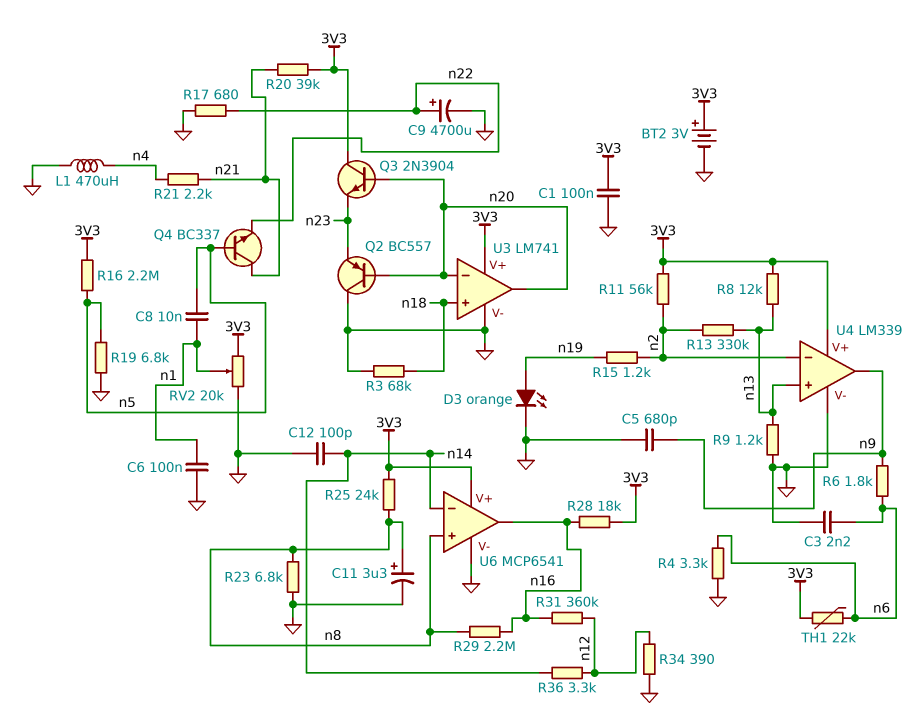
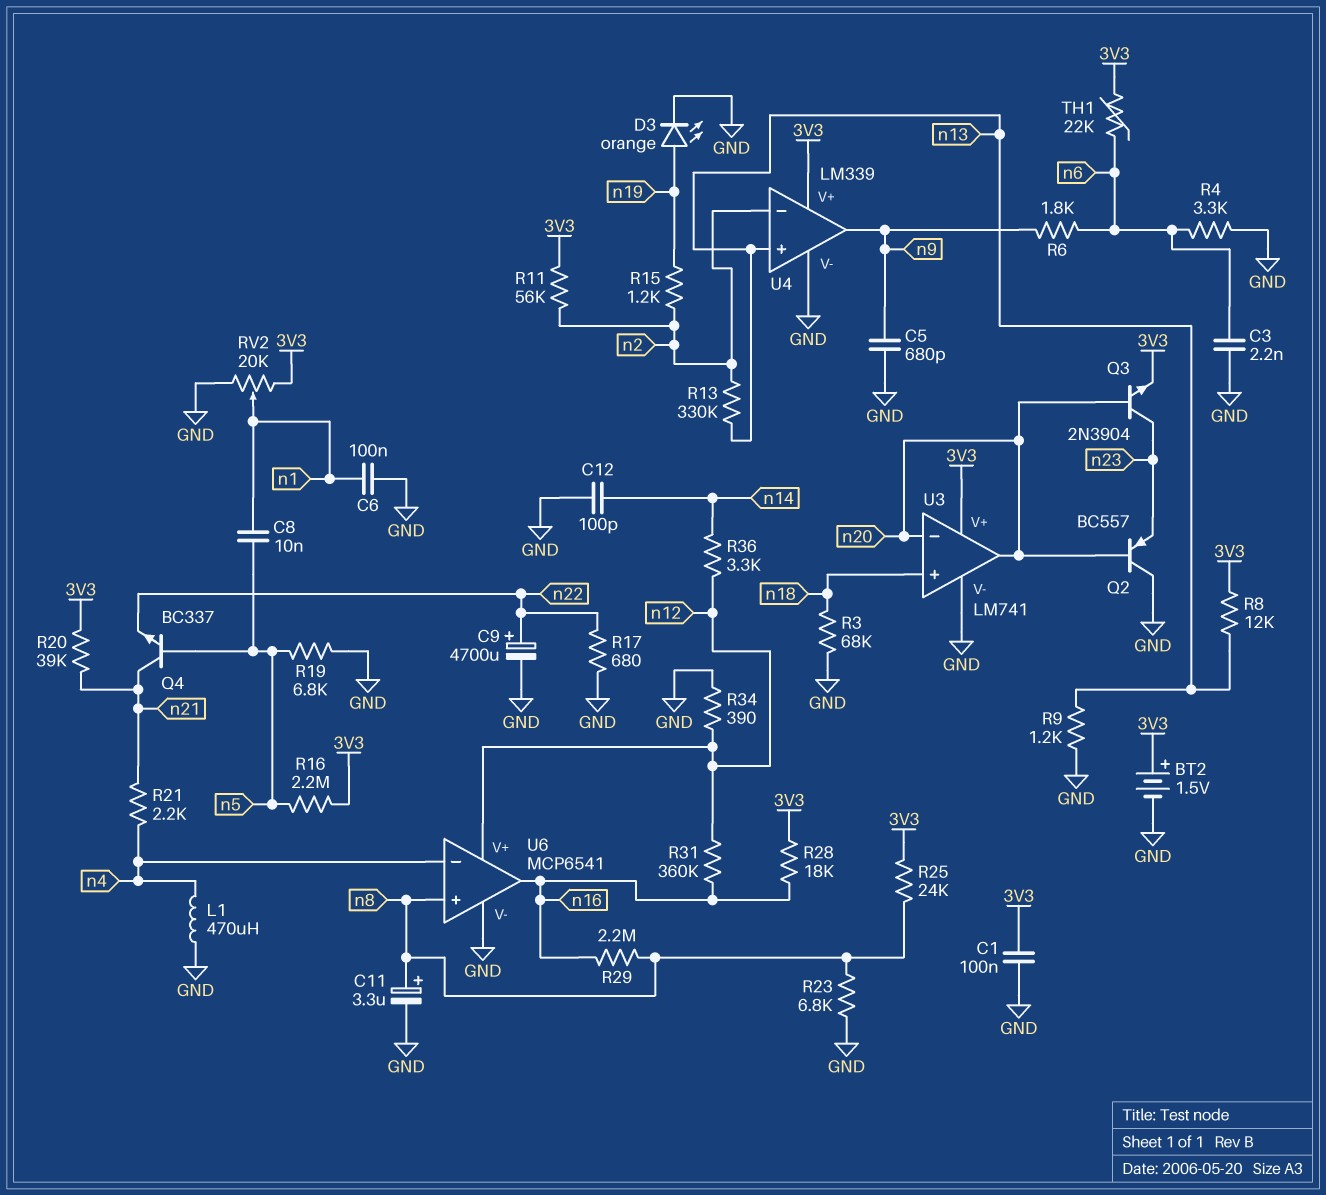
BT2: 3V (plus 3V3, minus GND) -> 1.5V (plus 3V3, minus GND)
Q3: NPN 2N3904 (B n20, C 3V3, E n23) -> NPN 2N3904 (B n20, C n23, E 3V3)
U6 pin V+: 3V3 -> n12
U6 pin in-: n14 -> n4

